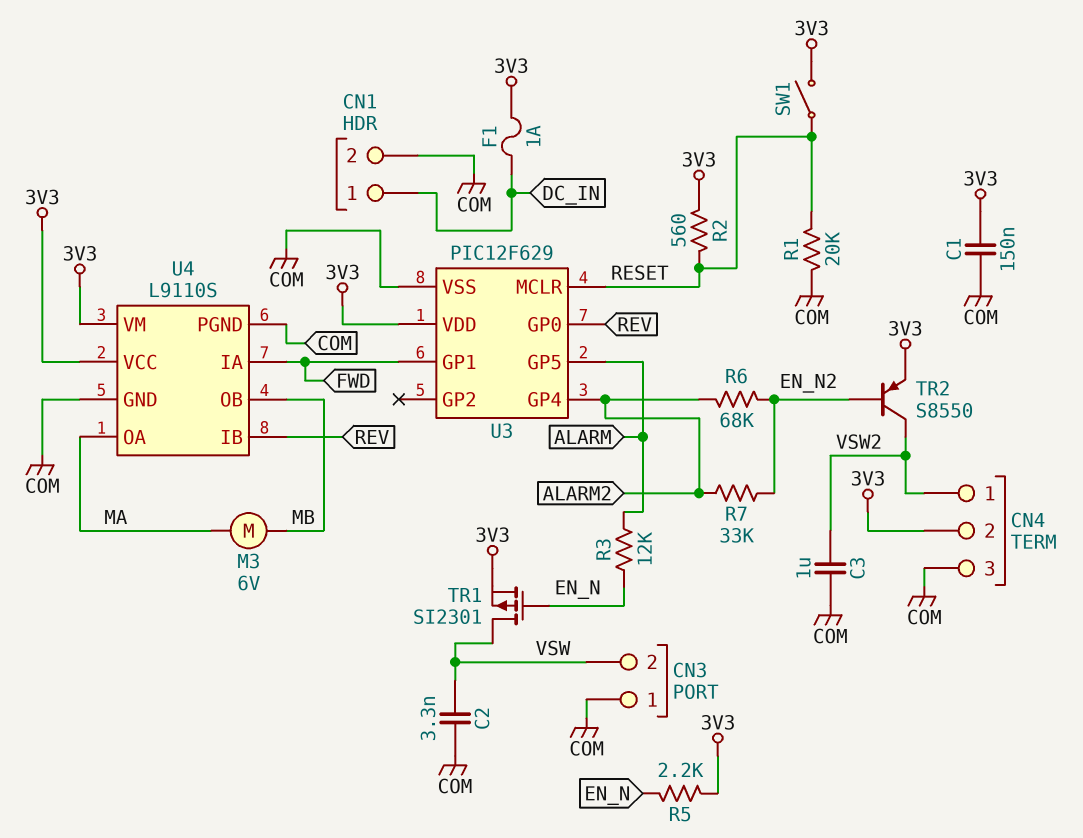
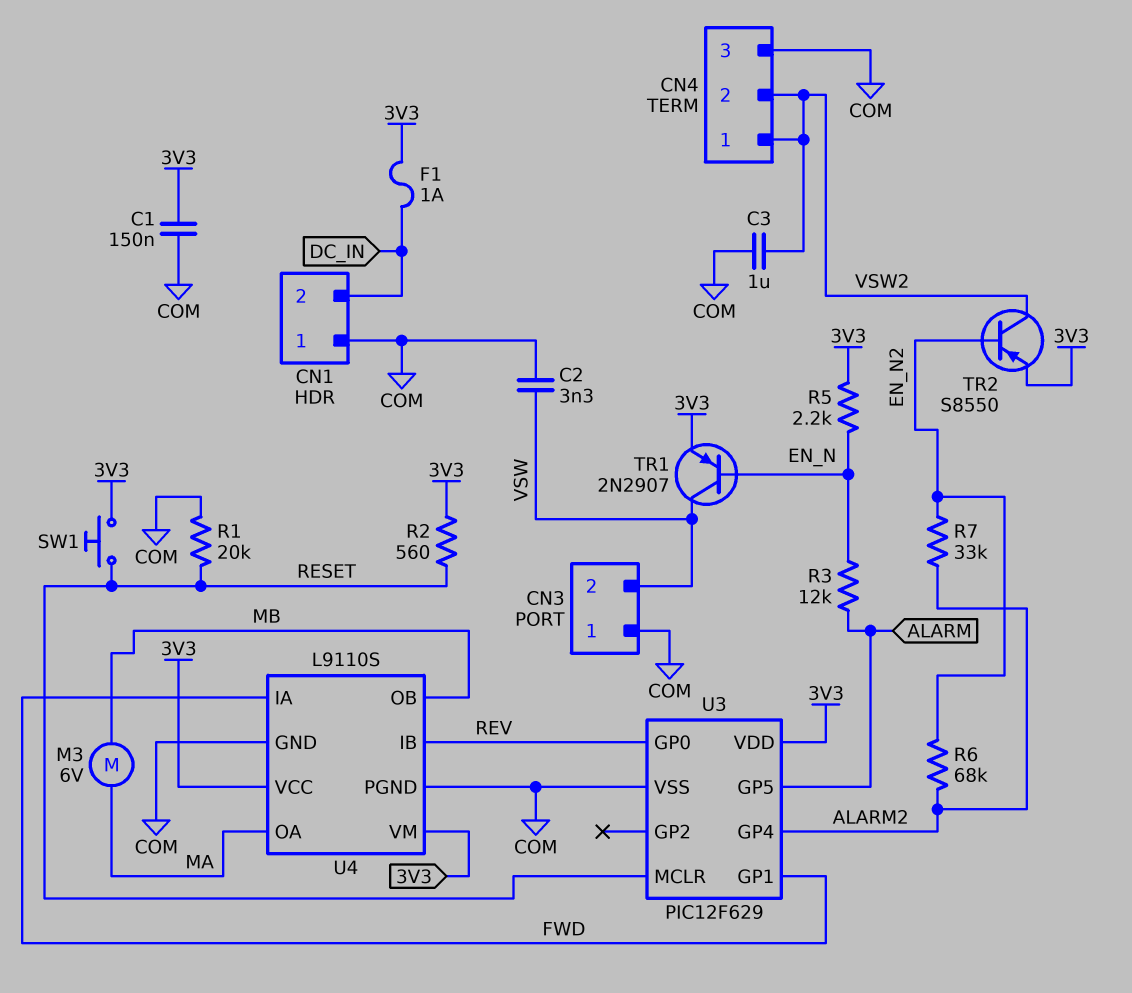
CN1 pin 1: DC_IN -> COM
CN1 pin 2: COM -> DC_IN
CN4 pin 2: 3V3 -> VSW2
SW1: switch (3V3, RESET) -> button (3V3, RESET)
TR1: PMOS SI2301 (G EN_N, D VSW, S 3V3) -> PNP 2N2907 (B EN_N, C VSW, E 3V3)

